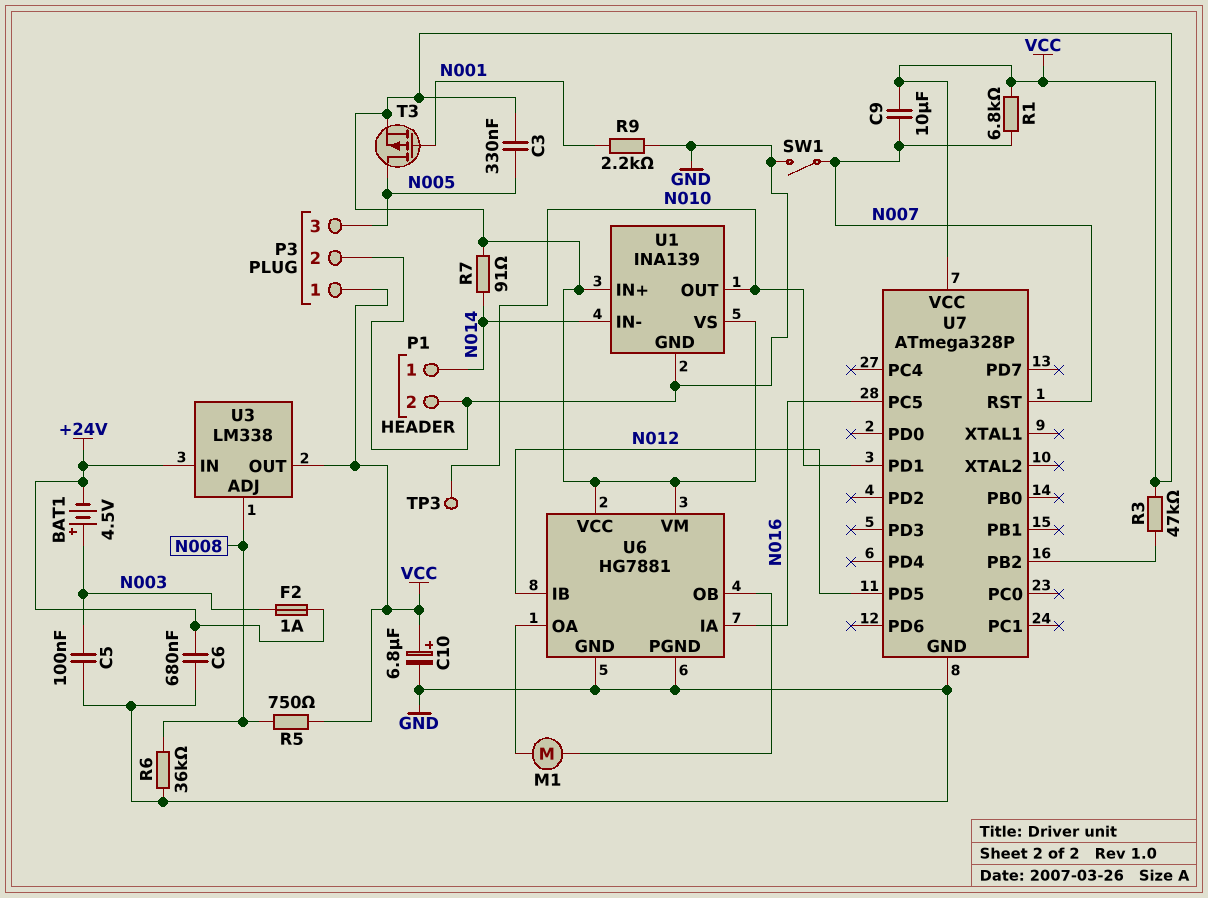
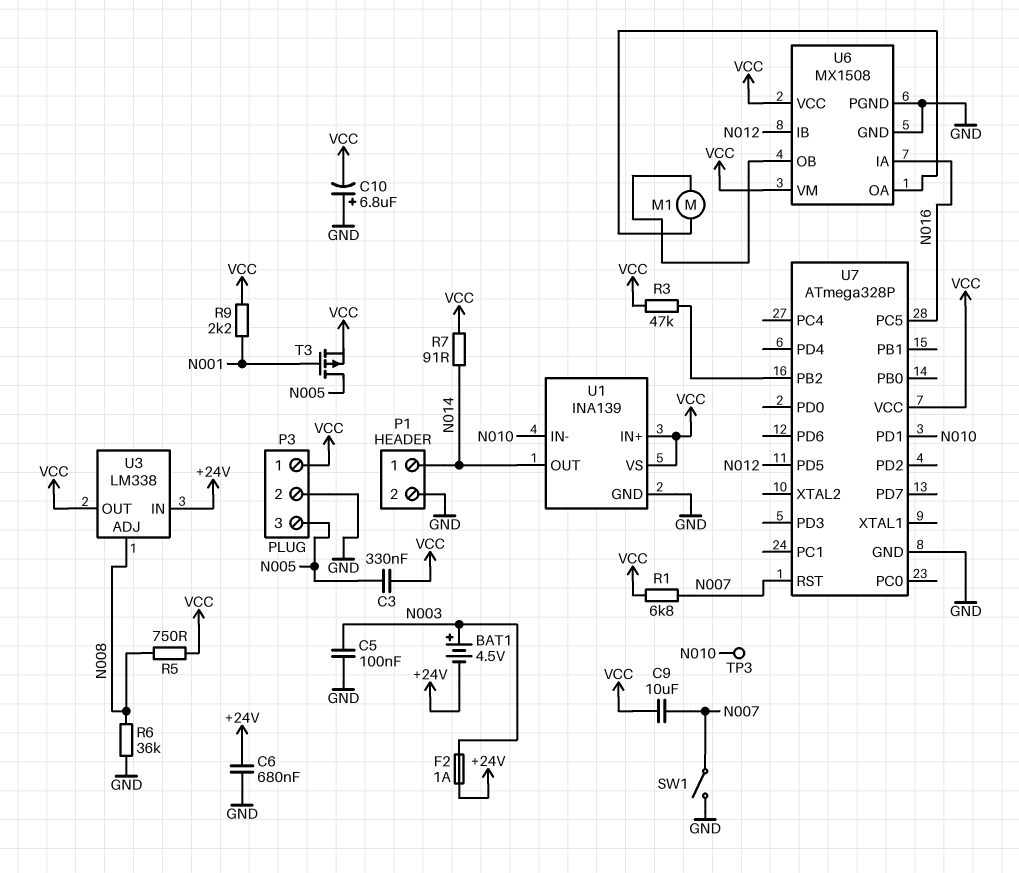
C10: 6.8uF (plus VCC, minus GND) -> 6.8uF (plus GND, minus VCC)
R9: 2.2k (GND, N001) -> 2.2k (N001, VCC)
U1 pin IN-: N014 -> N010
U1 pin OUT: N010 -> N014
U6: HG7881 -> MX1508

